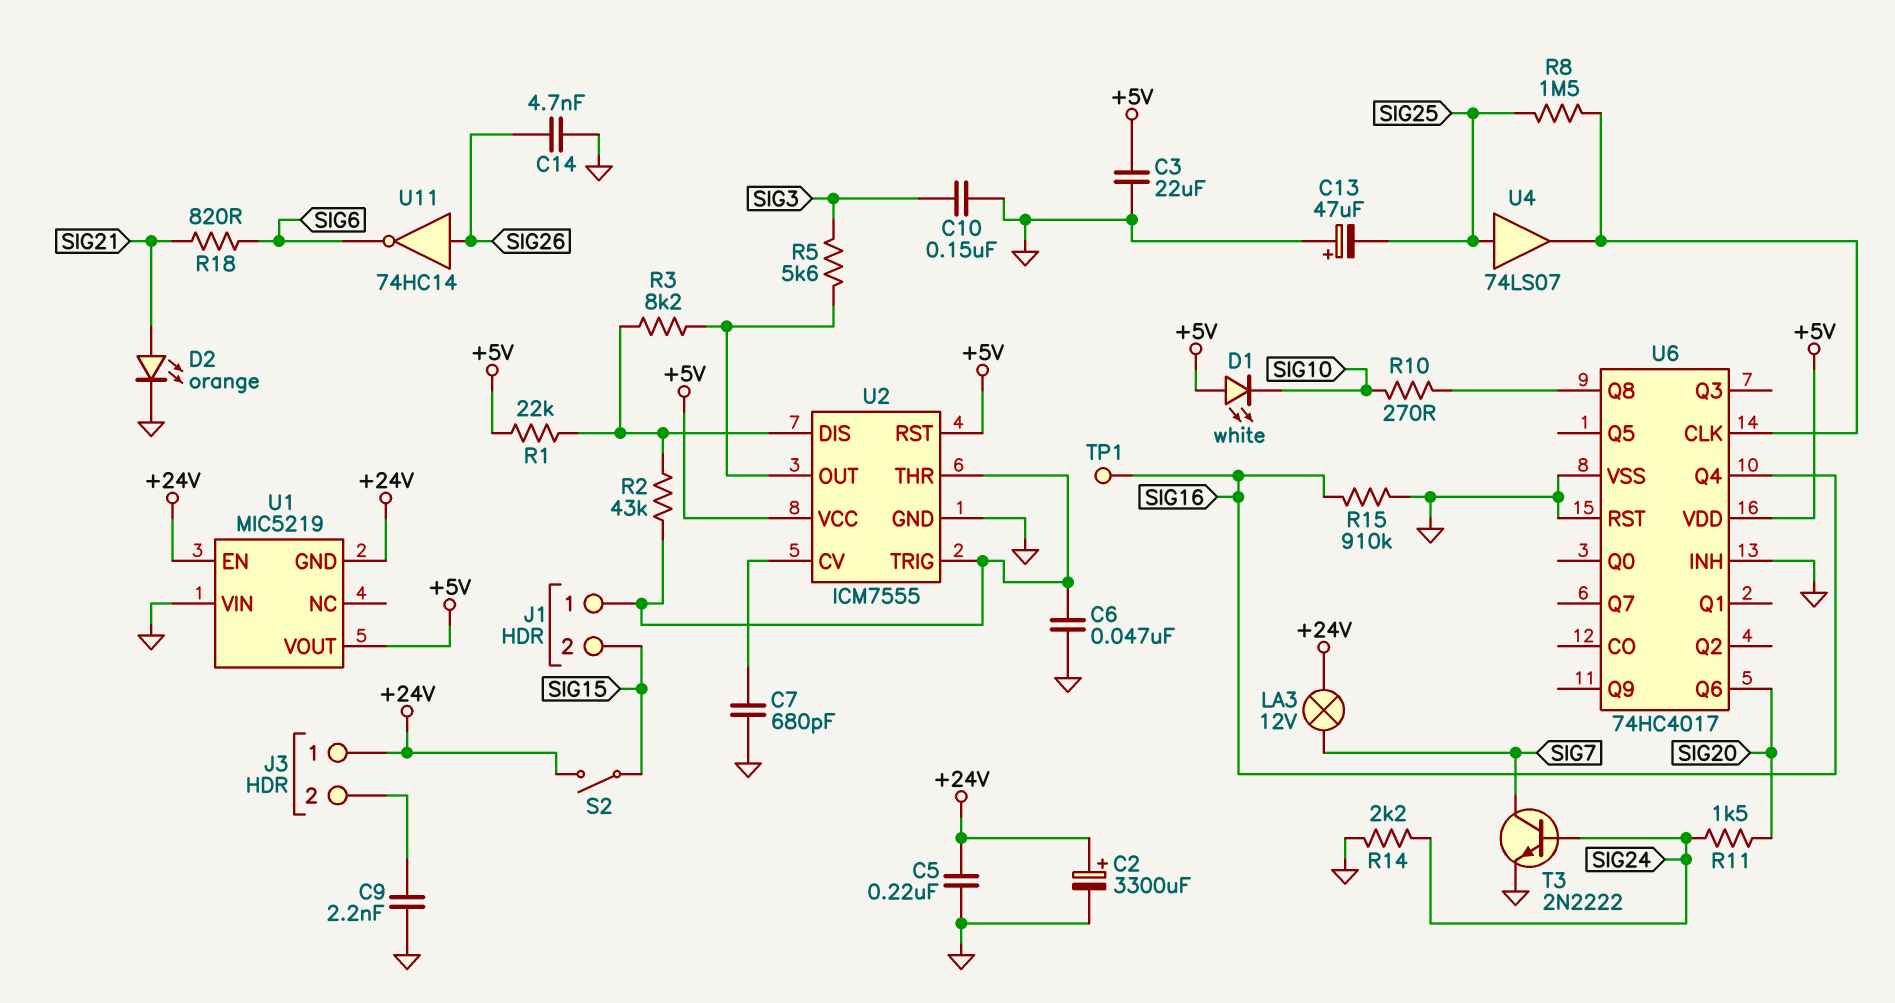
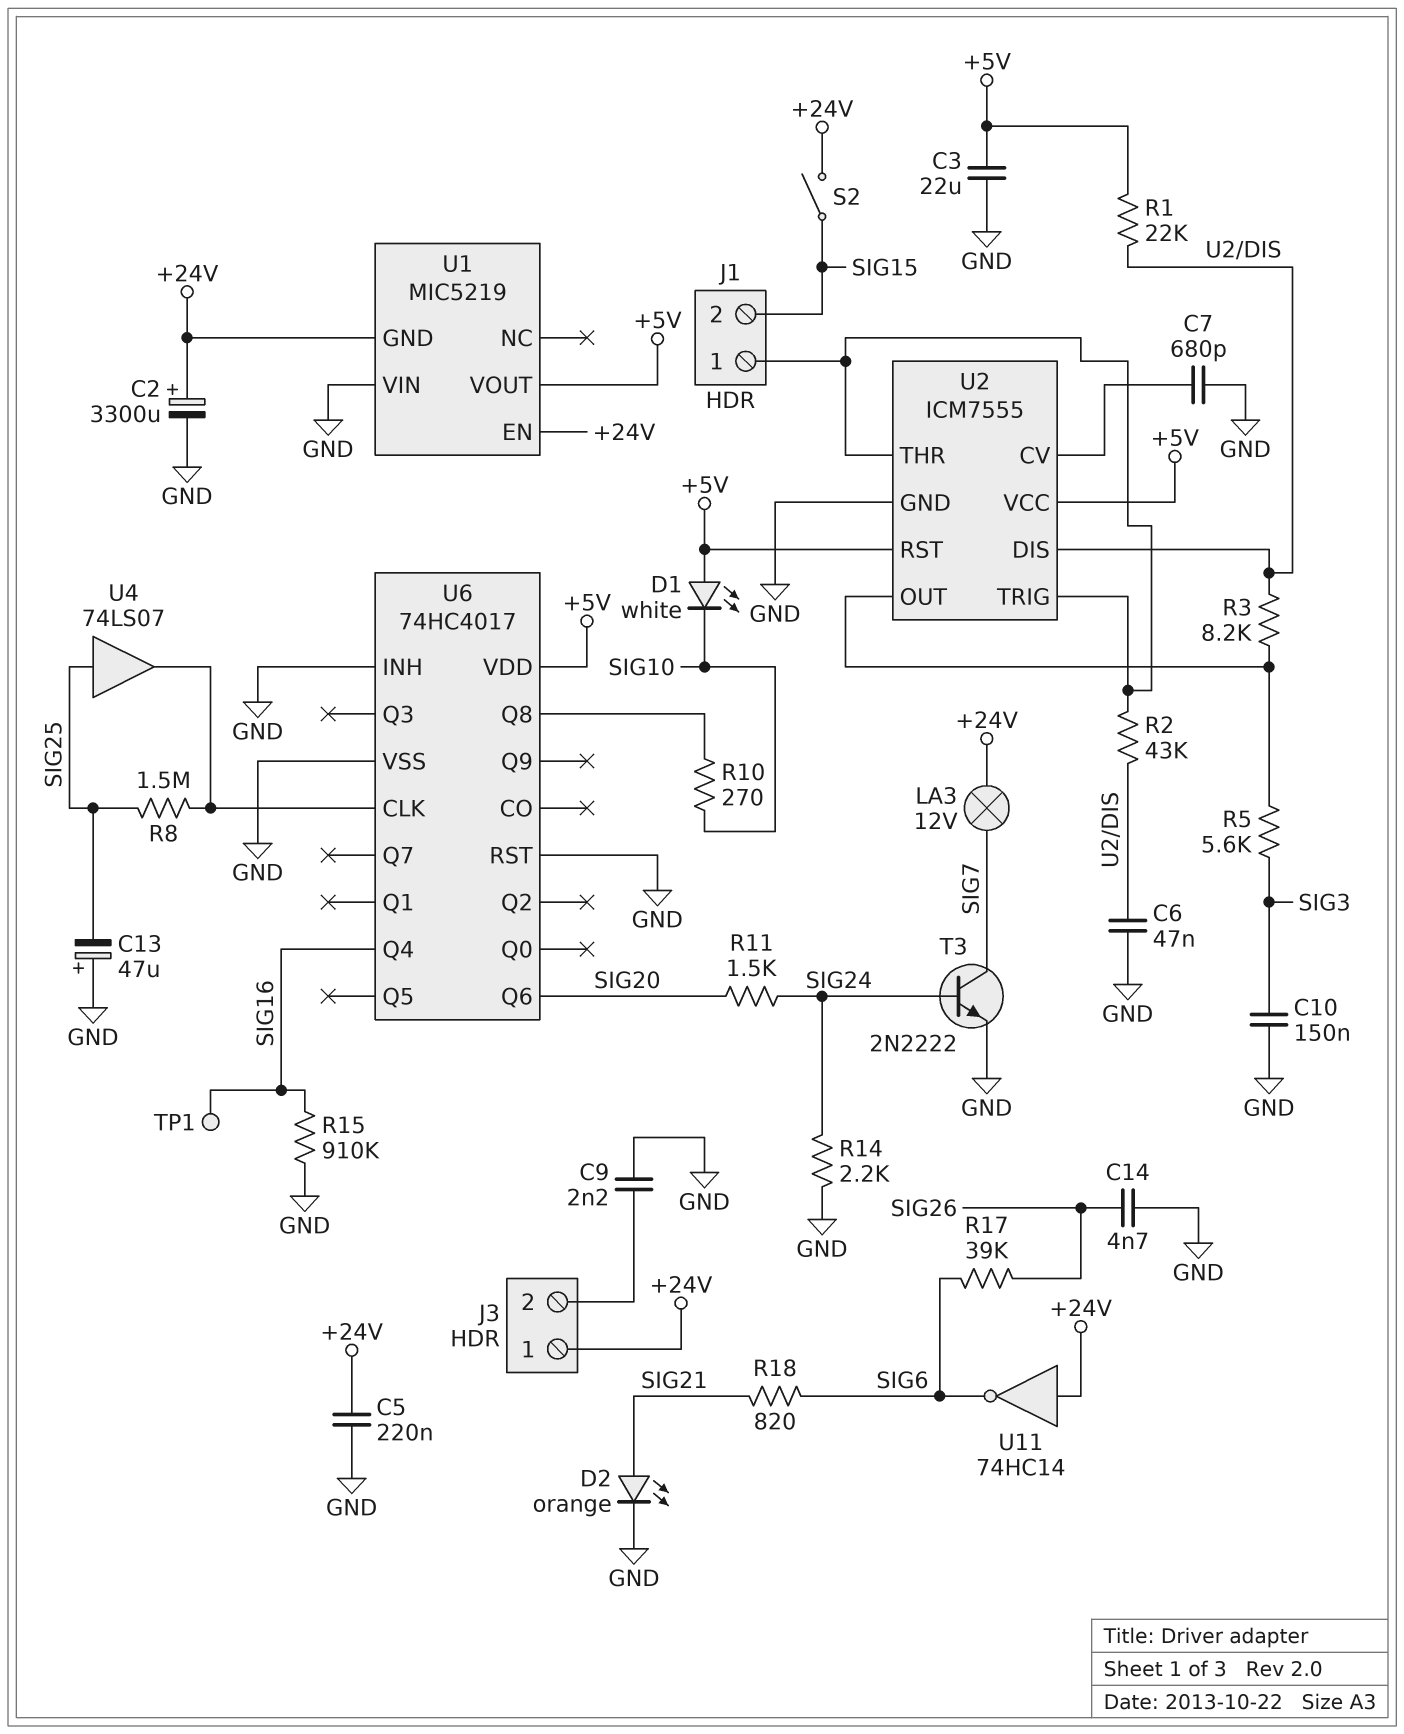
C6: 47nF (GND, J1/1) -> 47nF (GND, U2/DIS)
R17: none -> 39k (SIG6, SIG26)
U11: NOT 74HC14 (in SIG26, out SIG6) -> NOT 74HC14 (in +24V, out SIG6)

